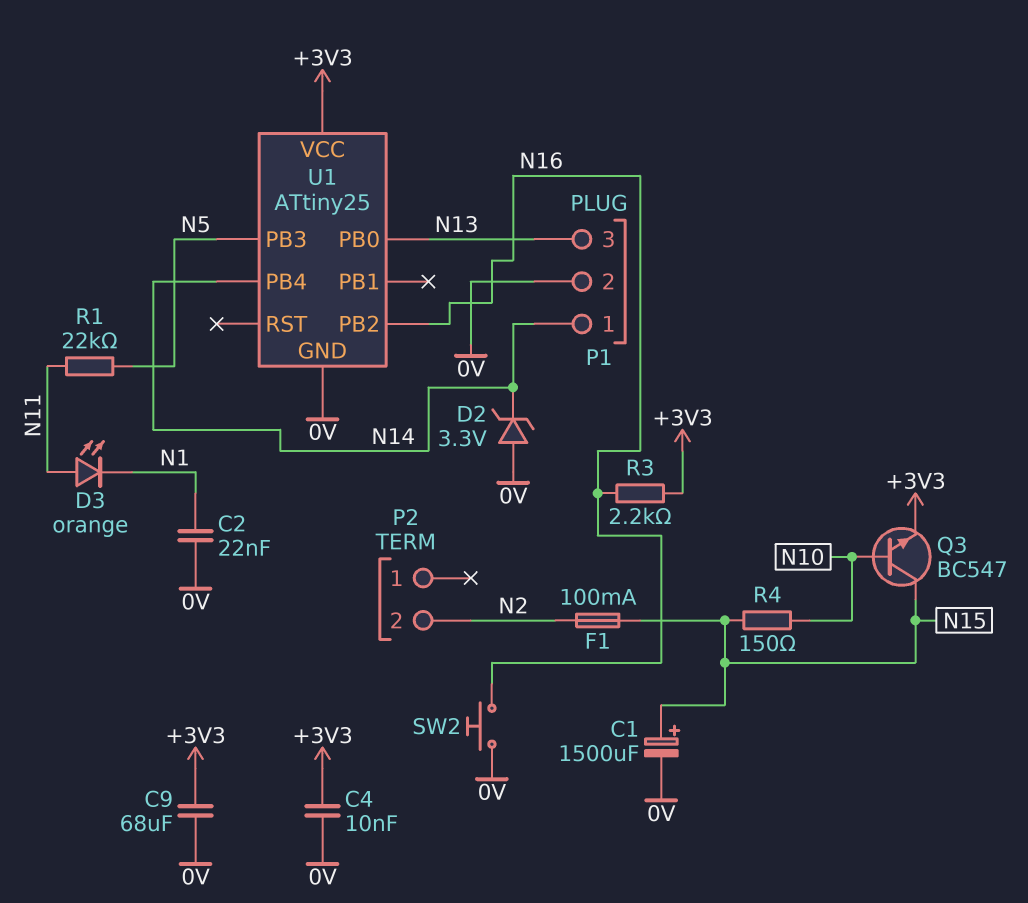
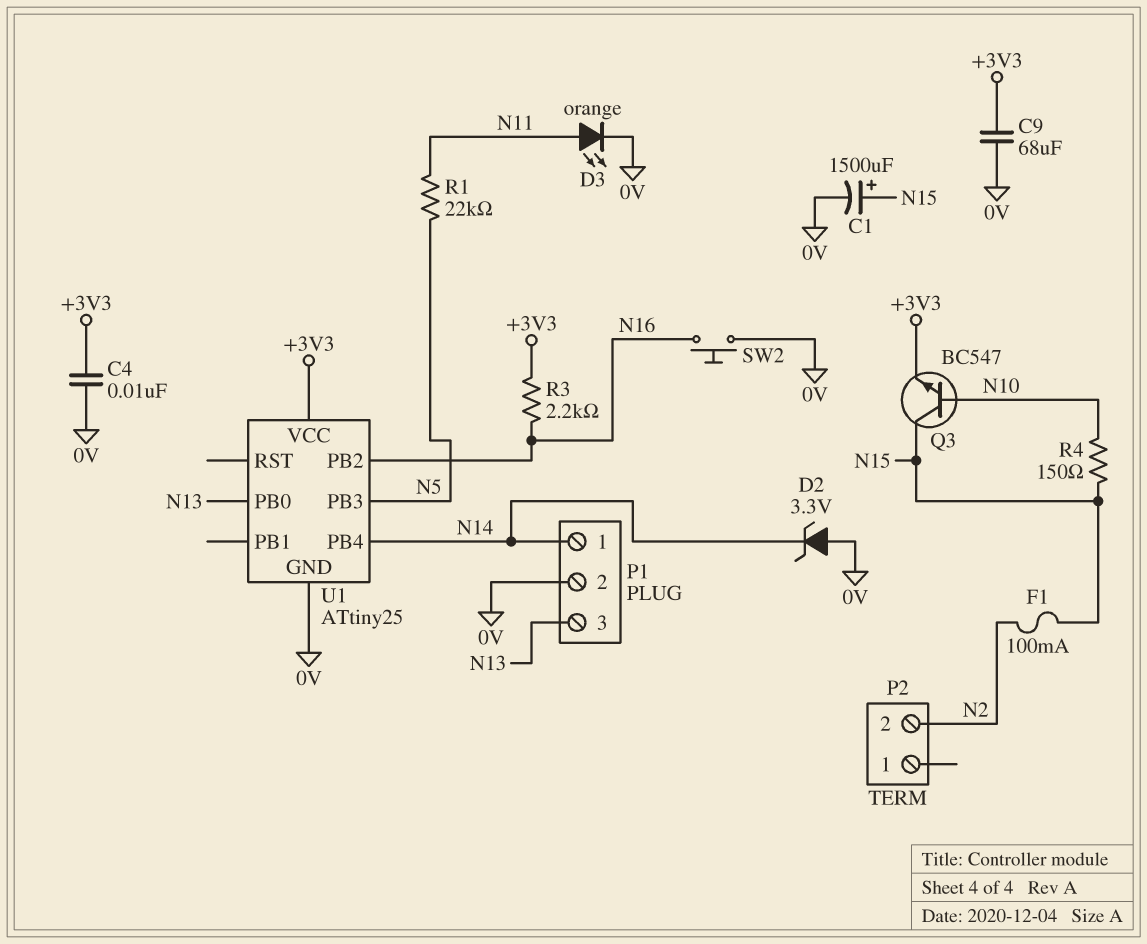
C2: 22nF (0V, N1) -> none
D3: LED orange (A N11, K N1) -> LED orange (A N11, K 0V)

